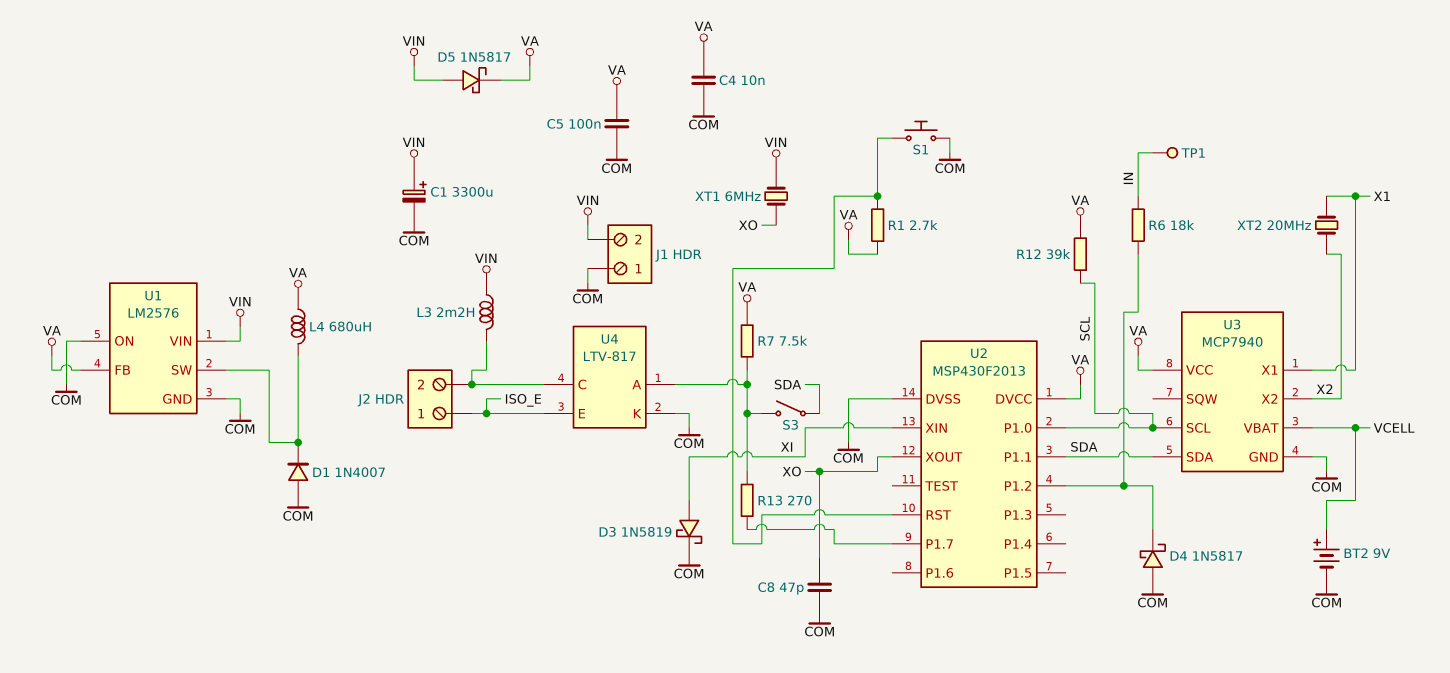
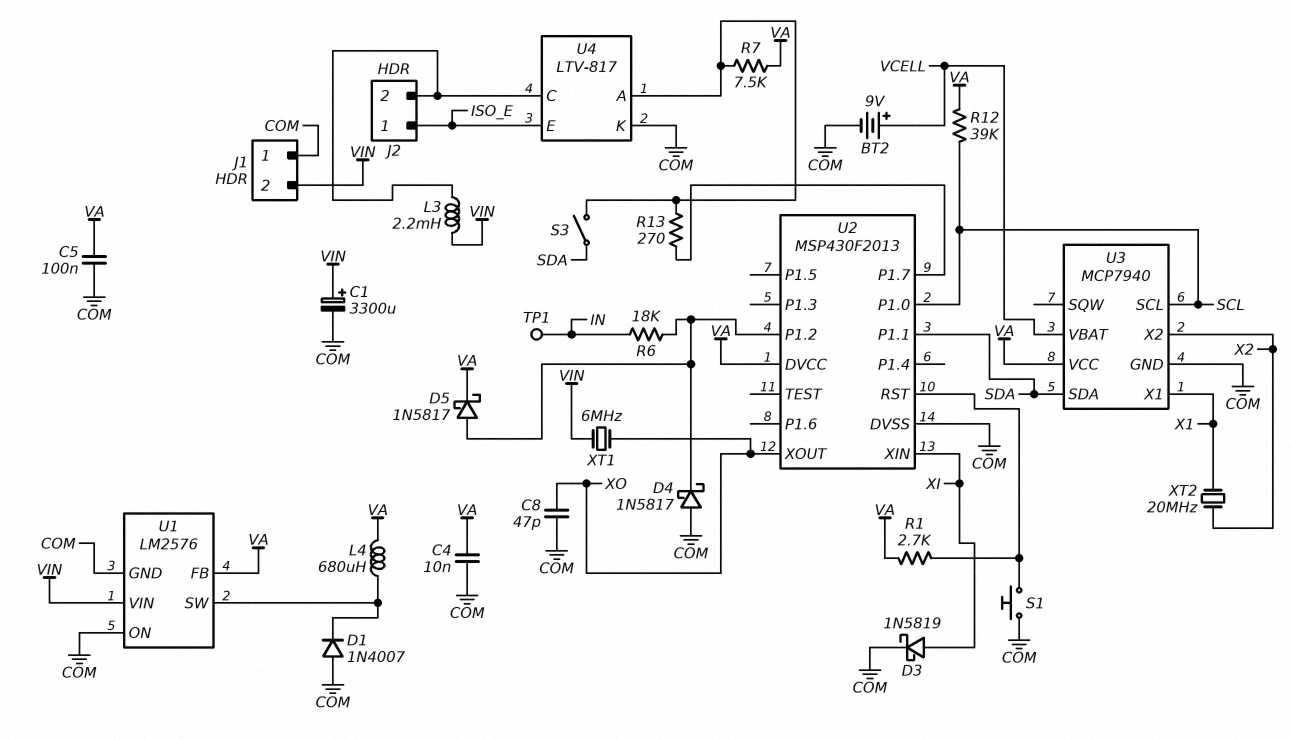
D5: schottky 1N5817 (A VIN, K VA) -> schottky 1N5817 (A U2/P1.2, K VA)

